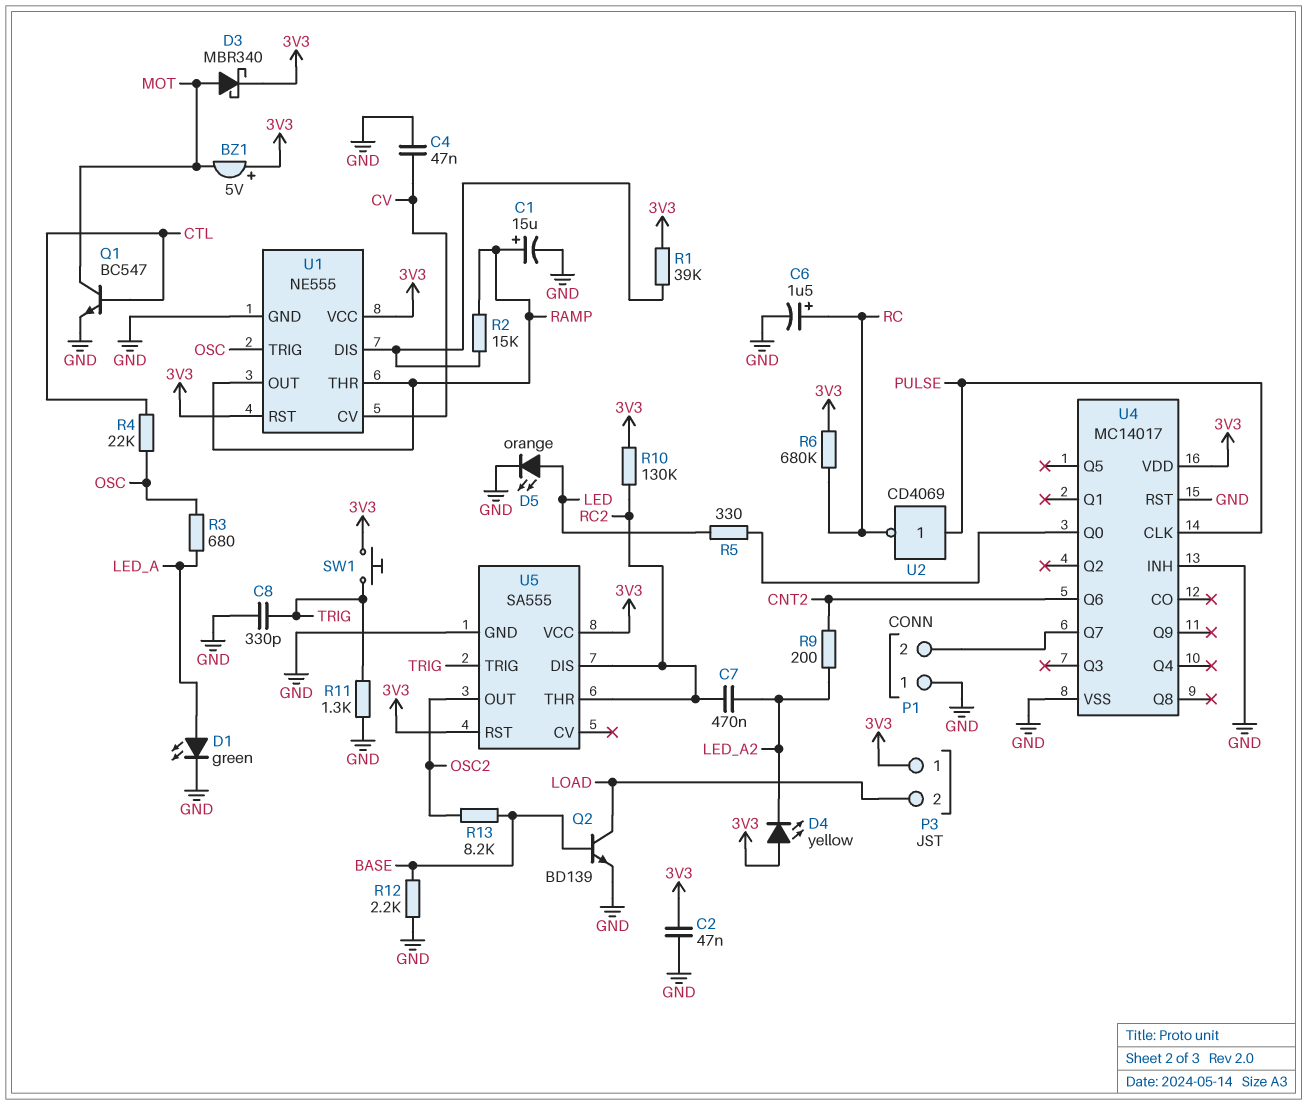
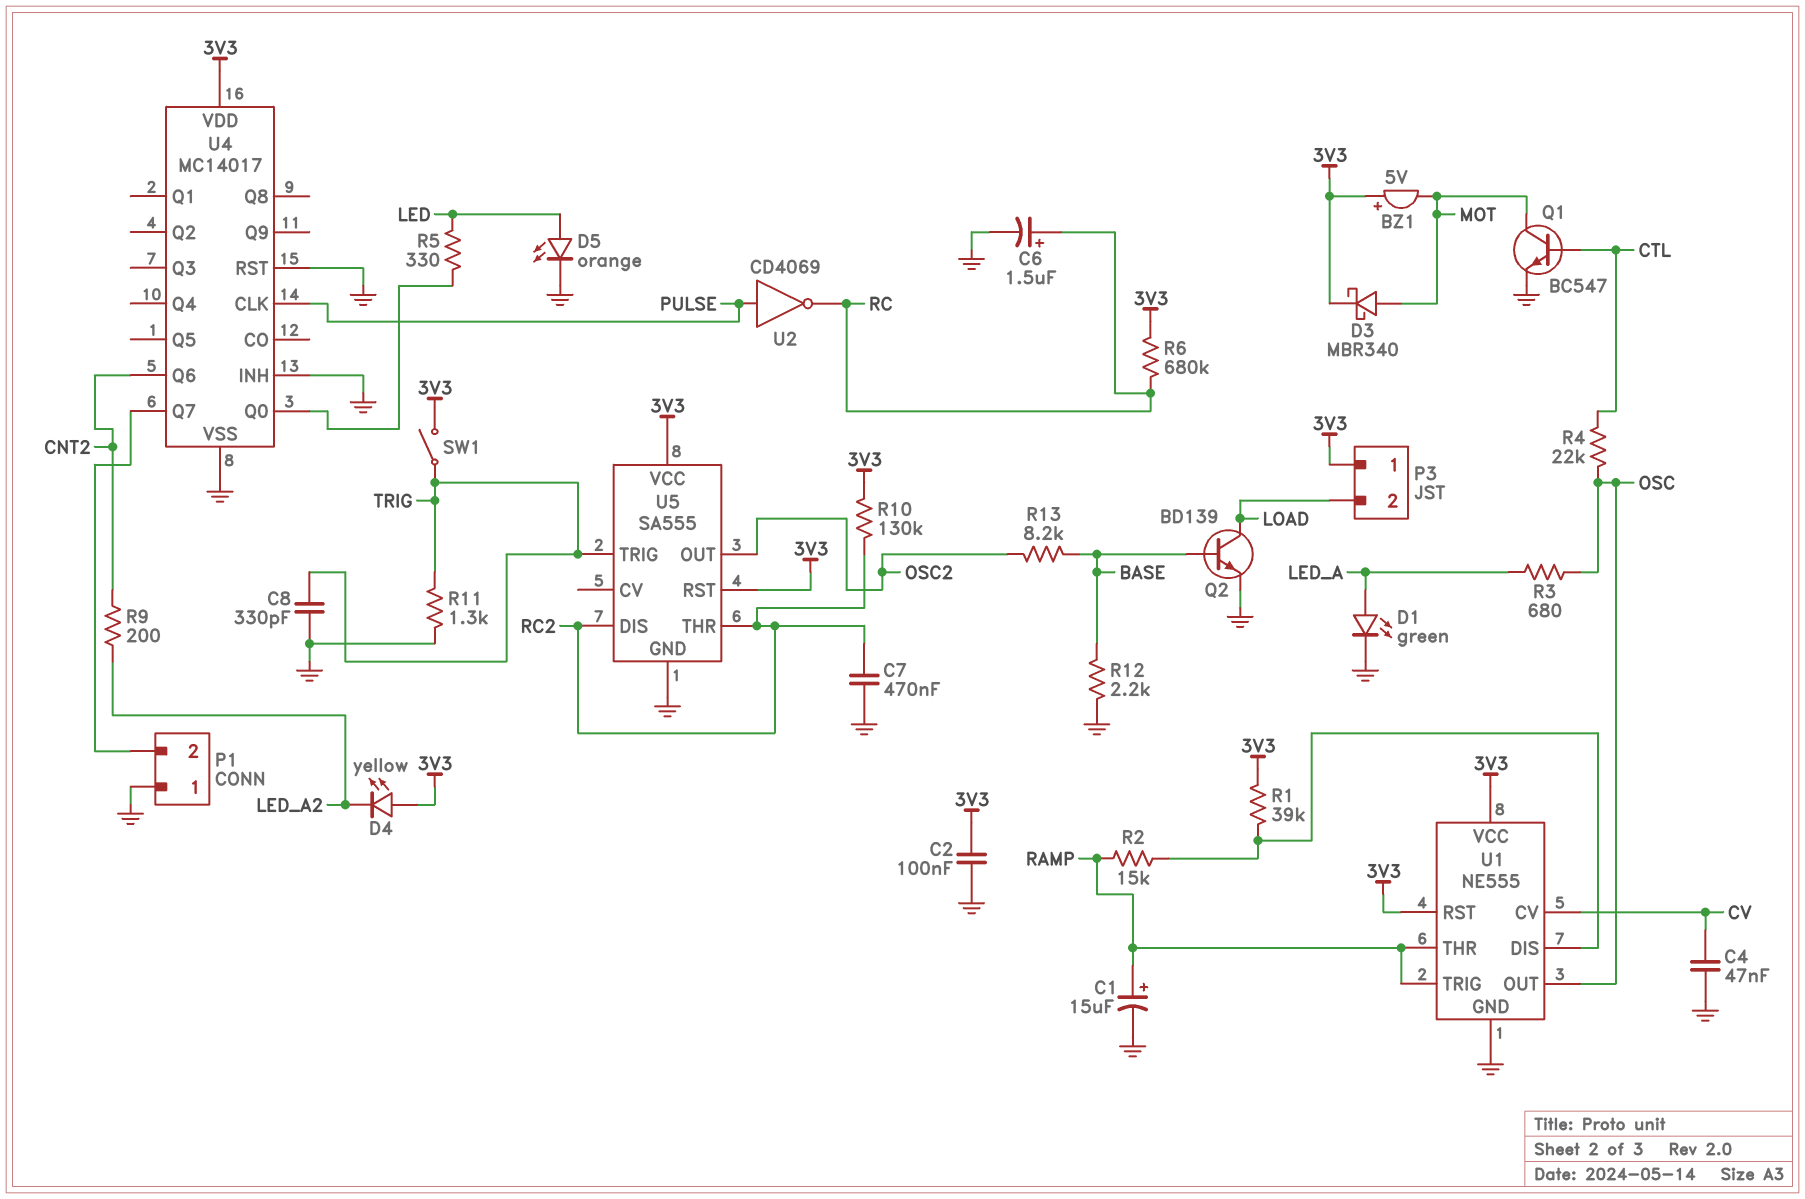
C2: 47nF (3V3, GND) -> 100nF (3V3, GND)
C7: 470nF (LED_A2, RC2) -> 470nF (GND, RC2)
SW1: button (3V3, TRIG) -> switch (3V3, TRIG)
U1 pin OUT: RAMP -> OSC
U1 pin TRIG: OSC -> RAMP

